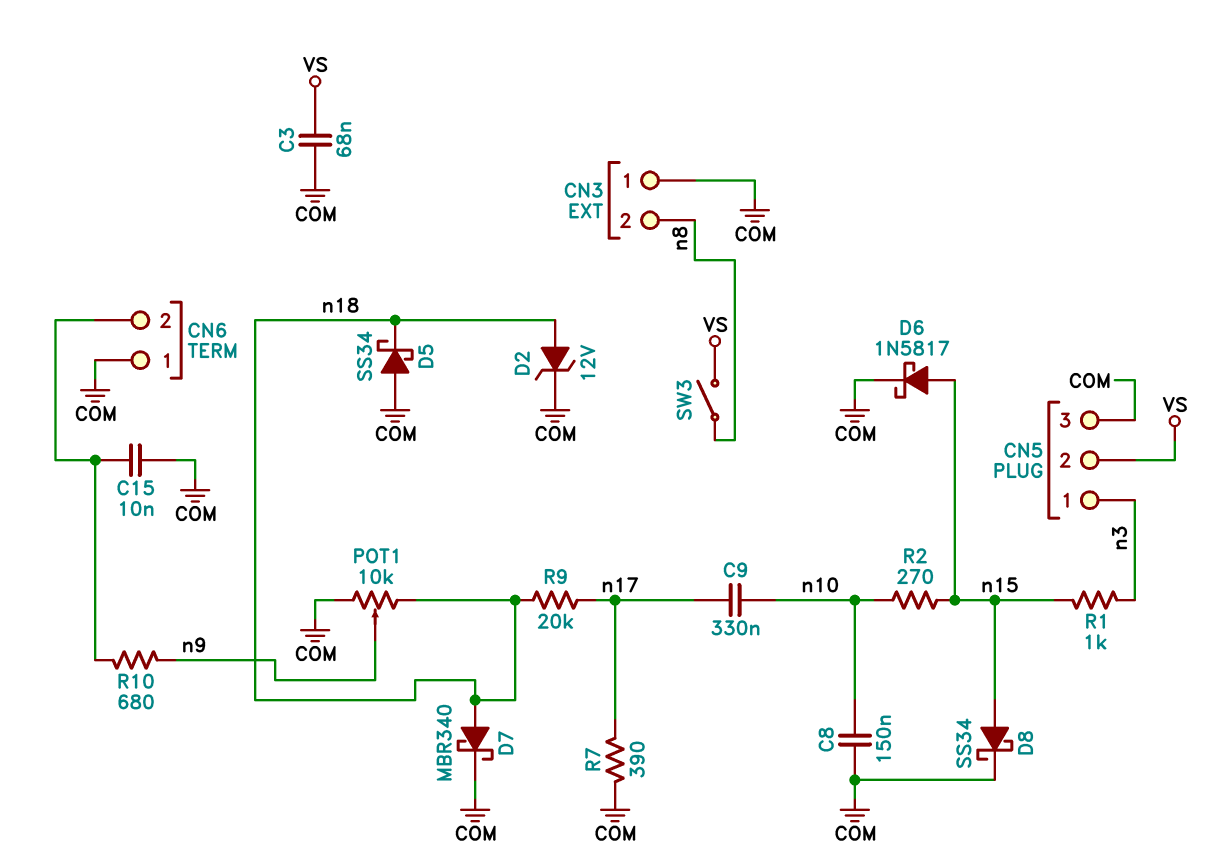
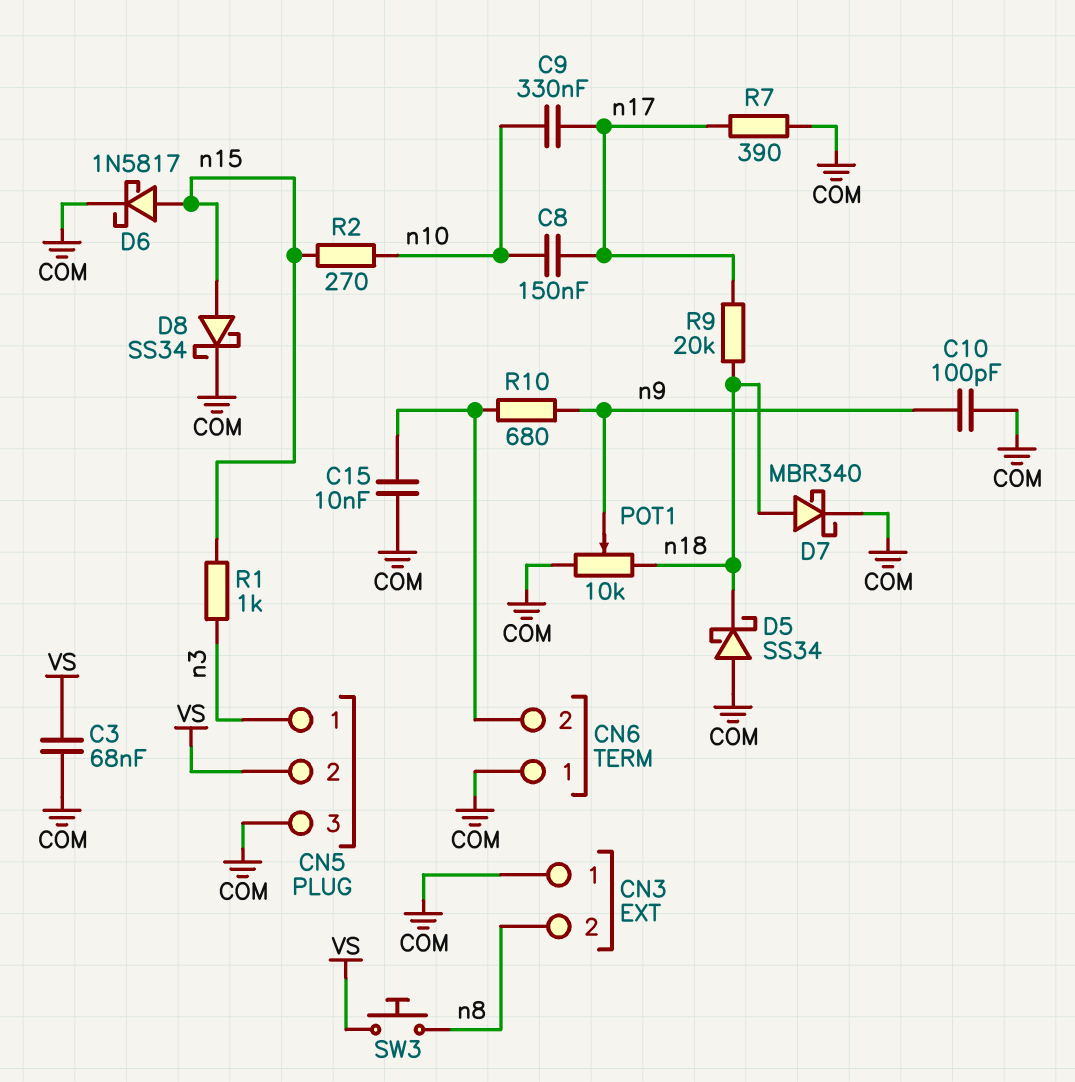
C8: 150nF (COM, n10) -> 150nF (n10, n17)
C10: none -> 100pF (COM, n9)
D2: zener 12V (A n18, K COM) -> none
SW3: switch (VS, n8) -> button (VS, n8)

